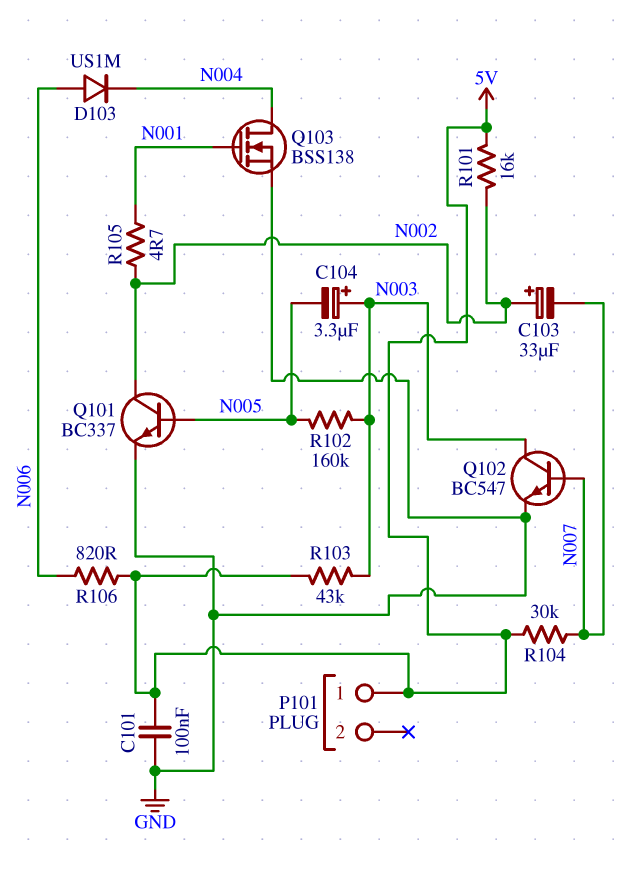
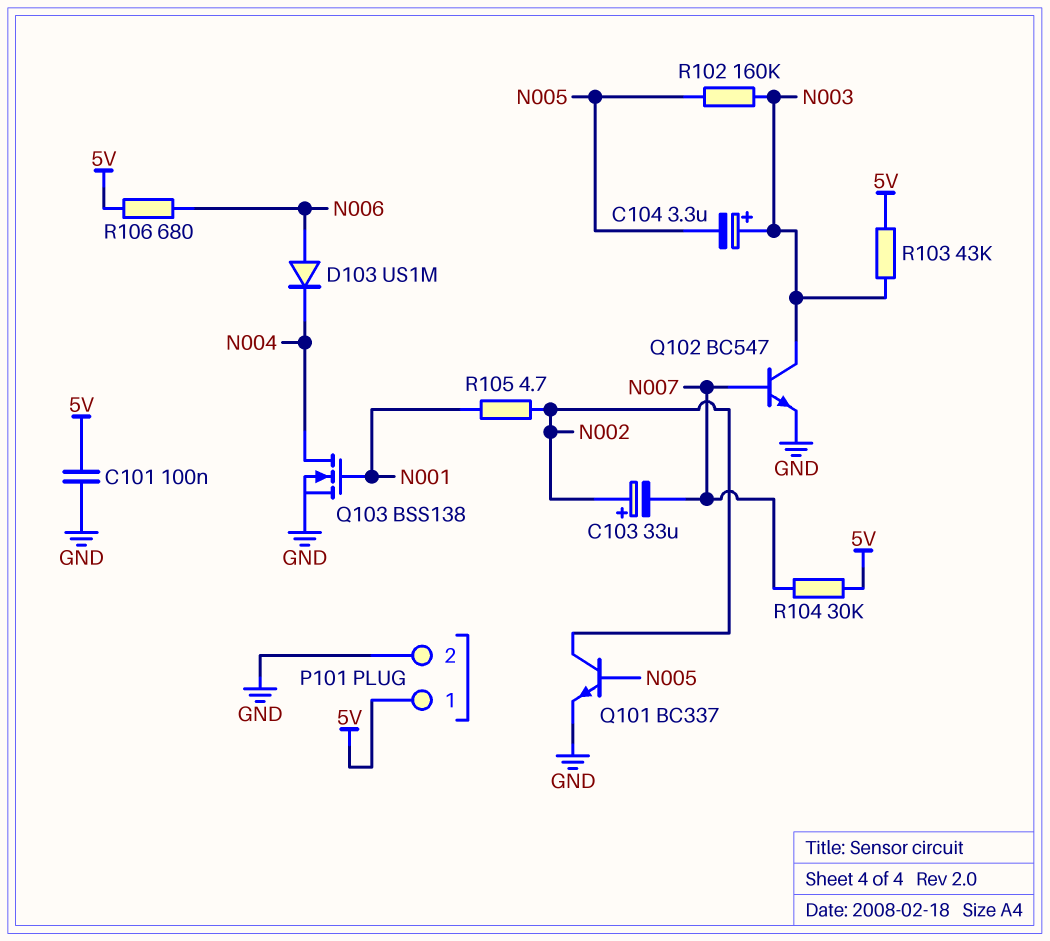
P101 pin 2: none -> GND
R101: 16k (5V, N002) -> none
R106: 820 (5V, N006) -> 680 (5V, N006)

